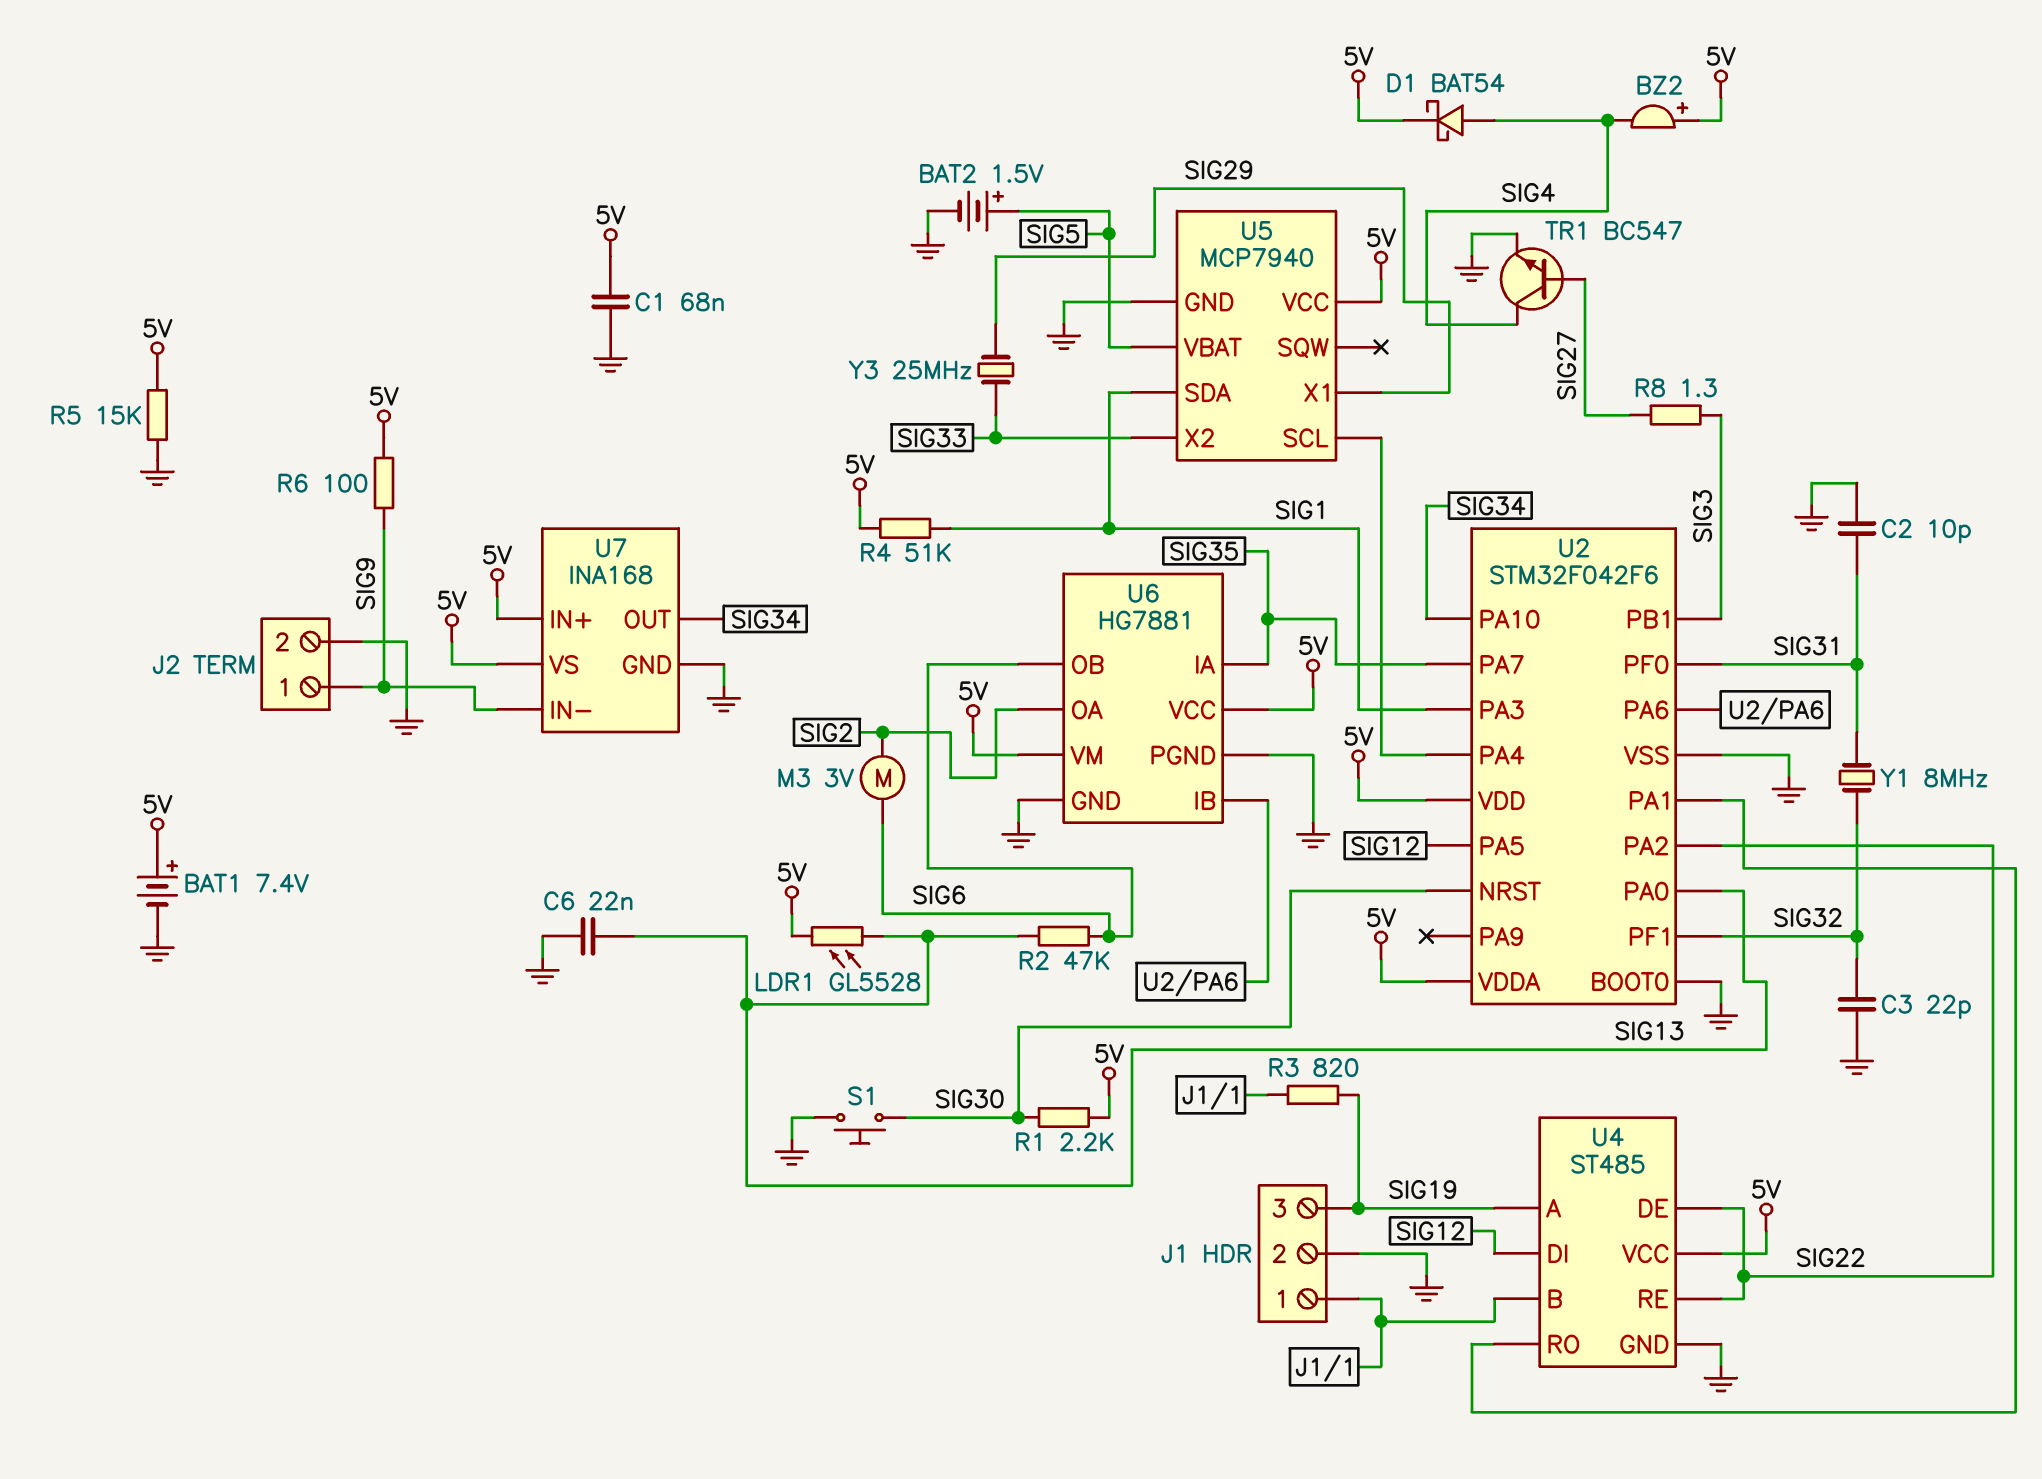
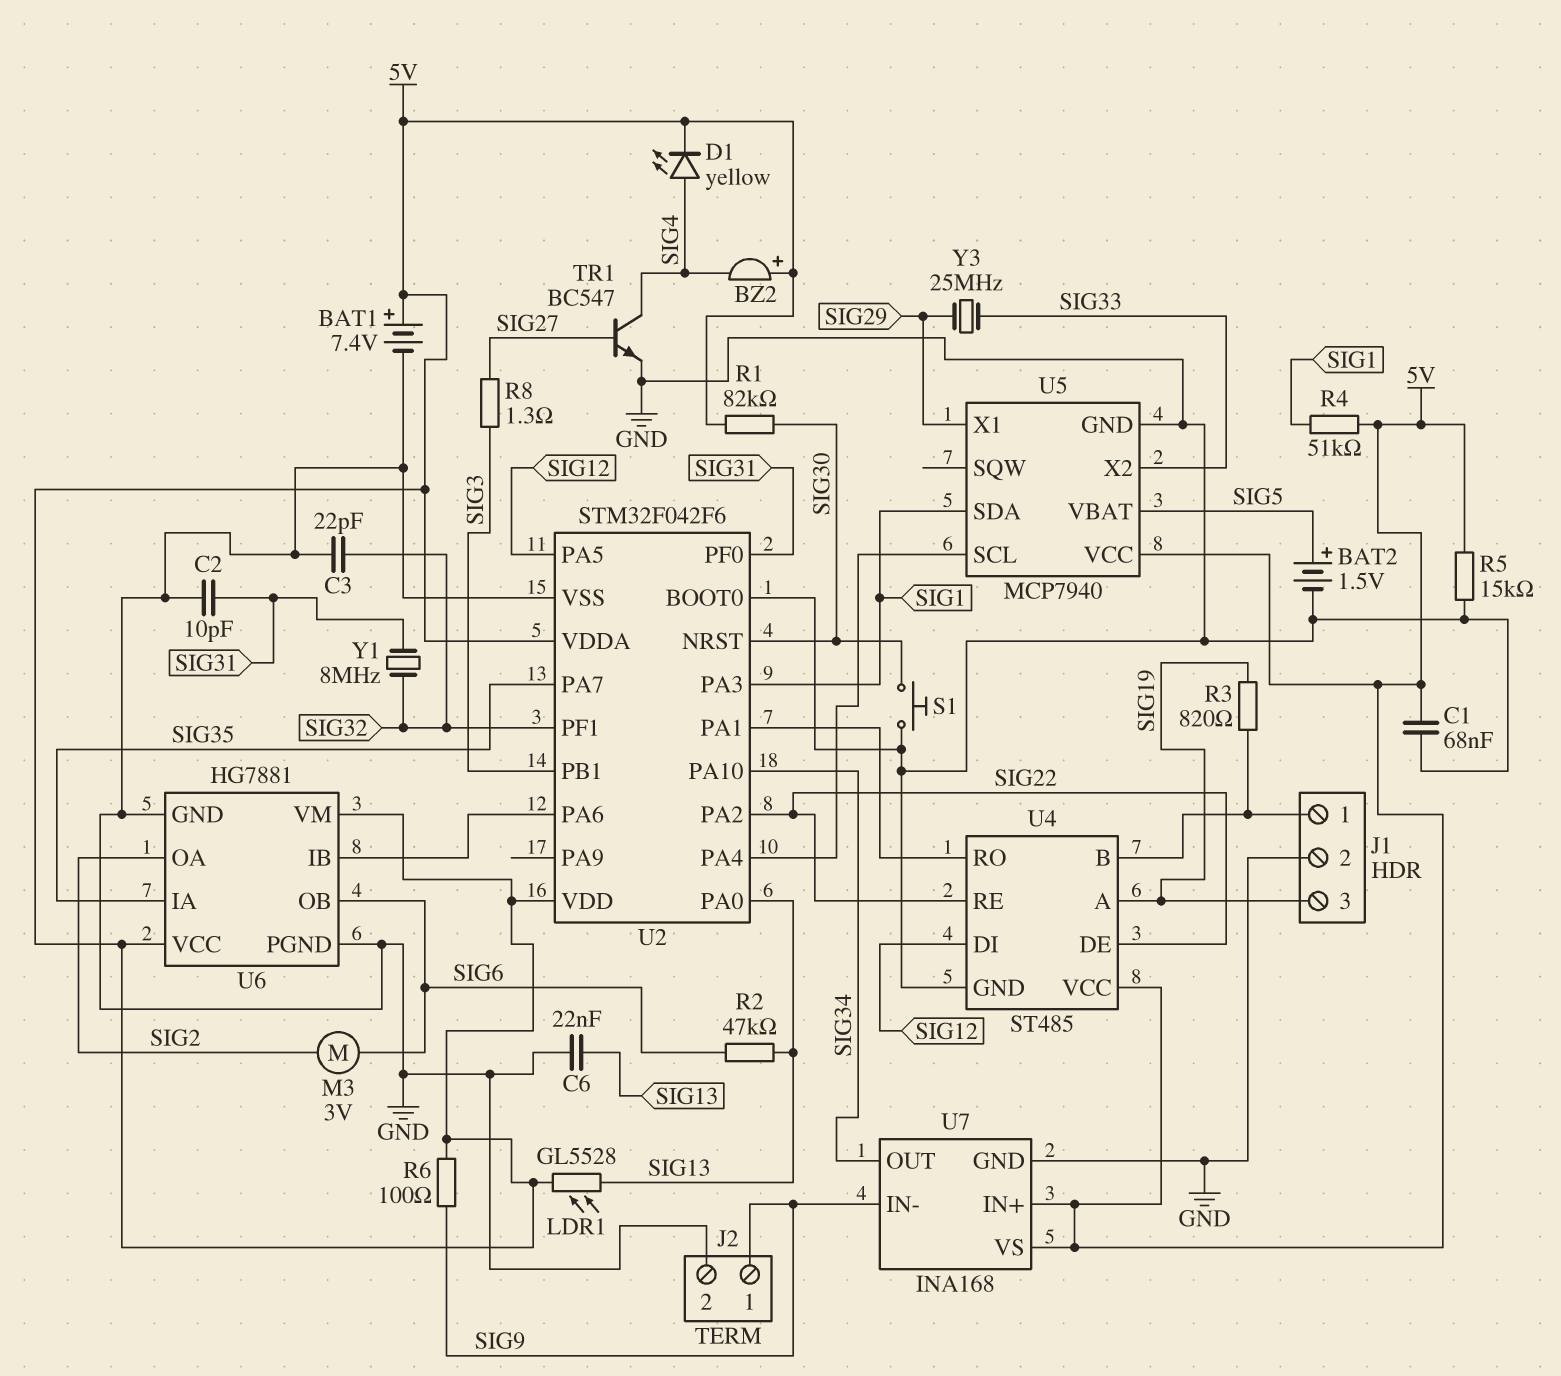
D1: schottky BAT54 (A SIG4, K 5V) -> LED yellow (A SIG4, K 5V)
R1: 2.2k (5V, SIG30) -> 82k (5V, SIG30)

